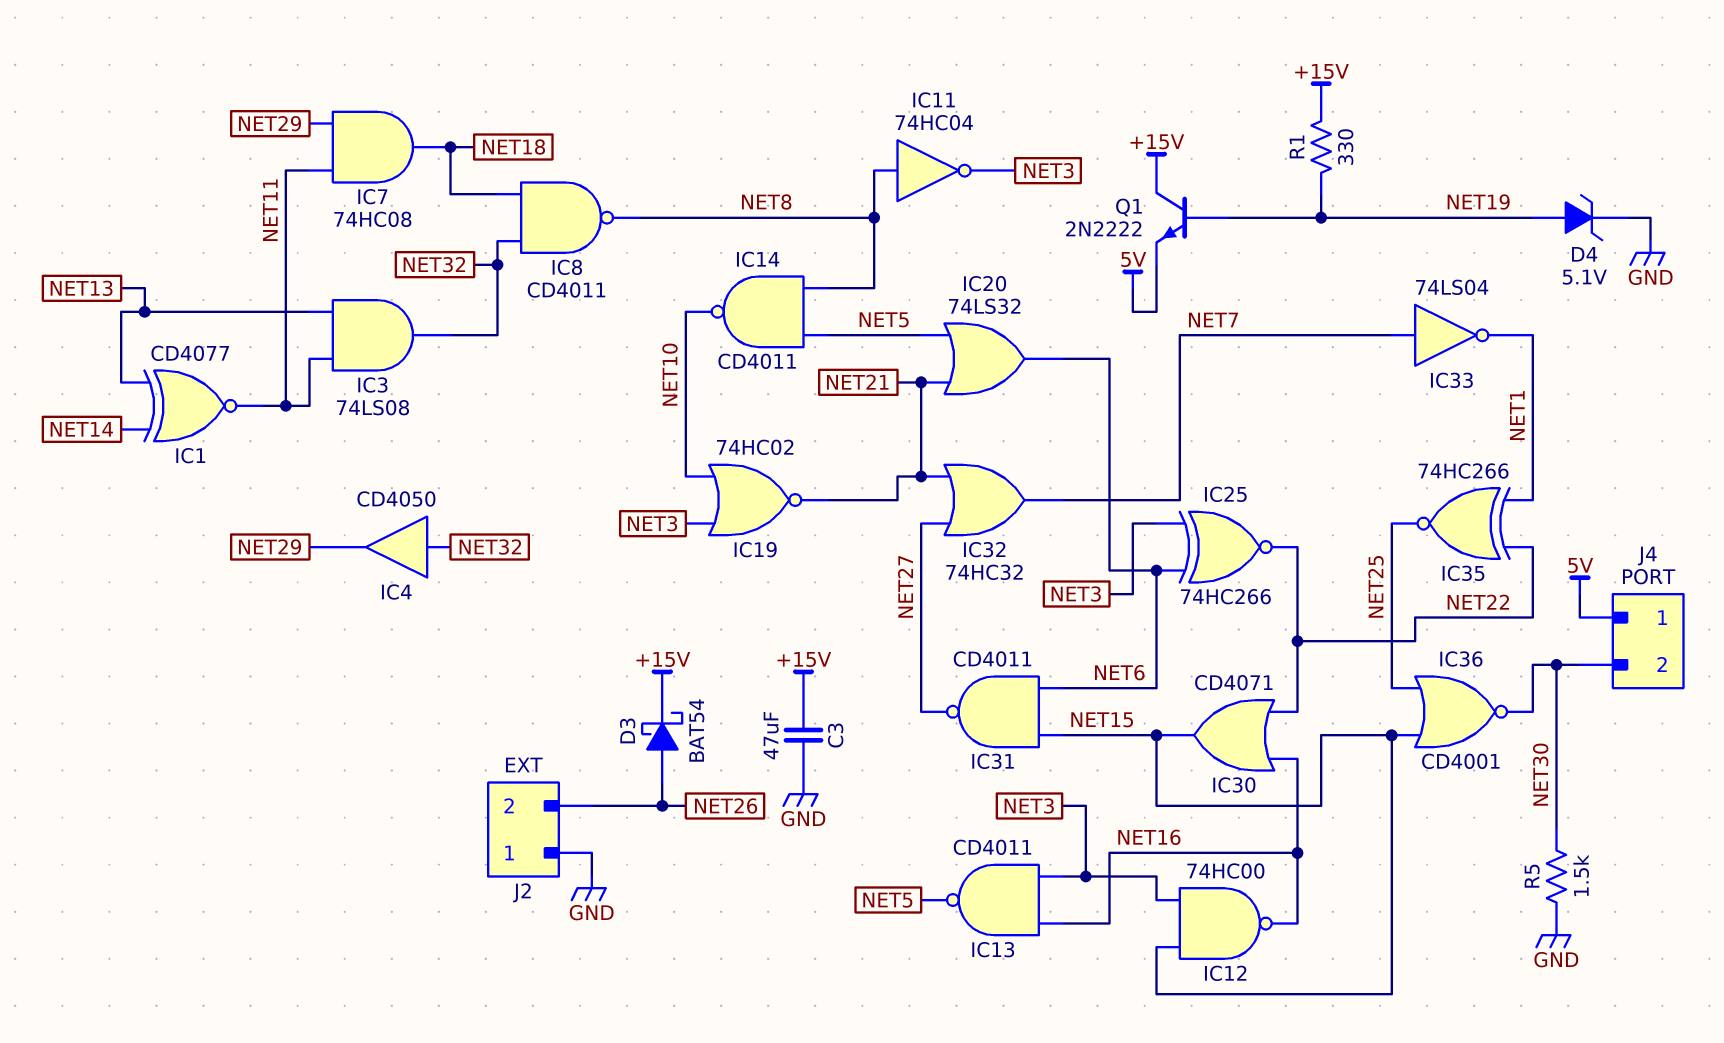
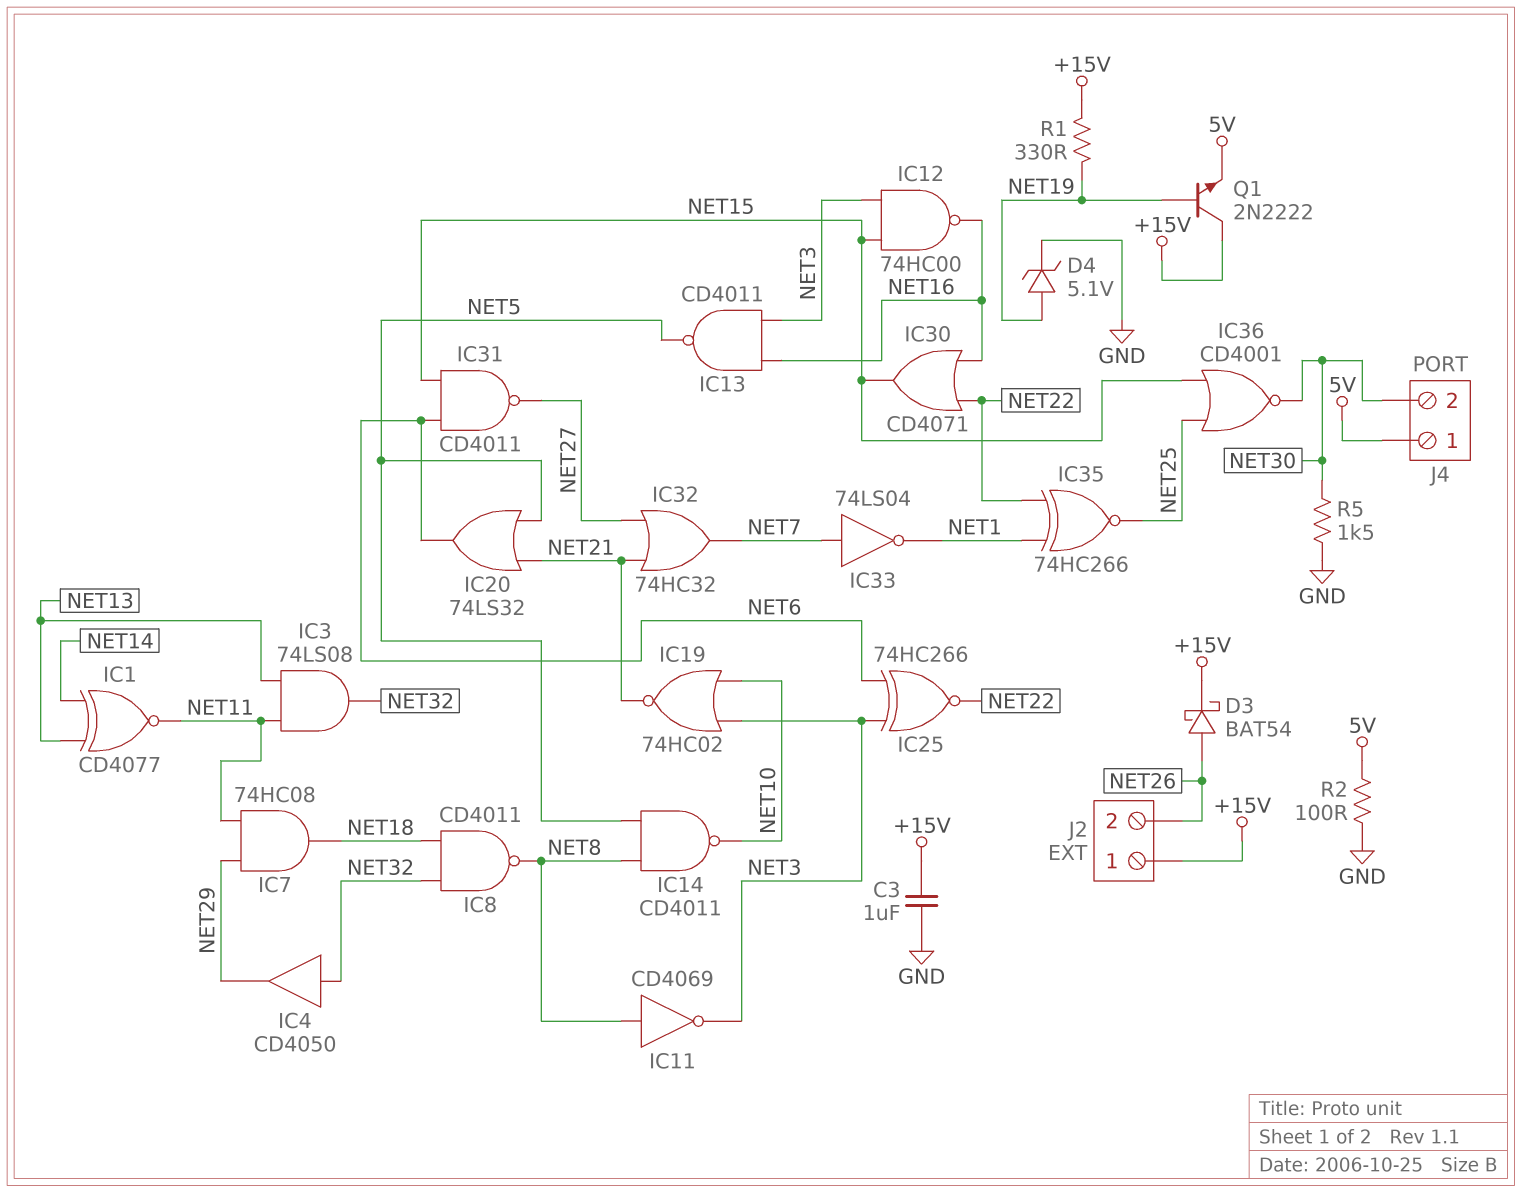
C3: 47uF (+15V, GND) -> 1uF (+15V, GND)
IC11: NOT 74HC04 (in NET8, out NET3) -> NOT CD4069 (in NET8, out NET3)
J2 pin 1: GND -> +15V
R2: none -> 100 (5V, GND)

